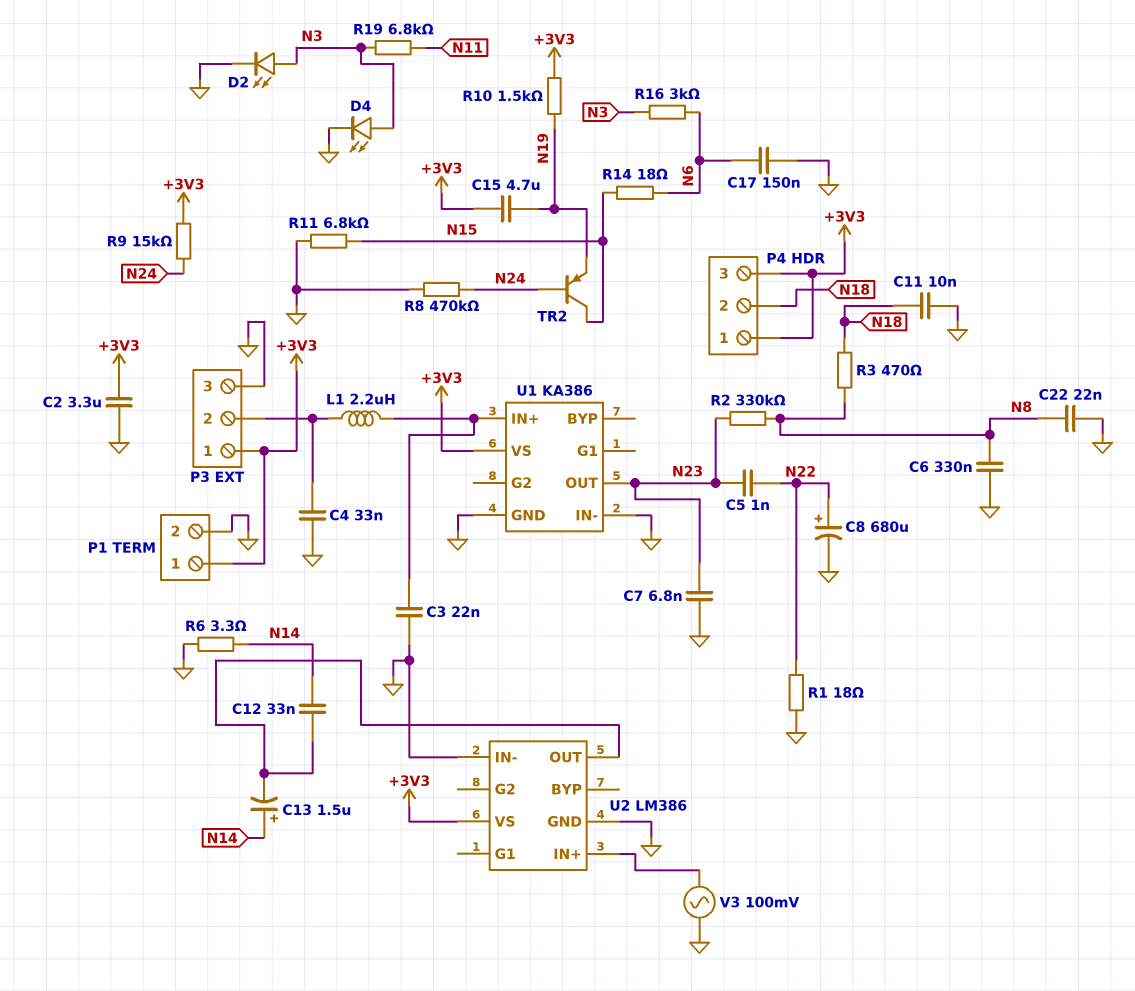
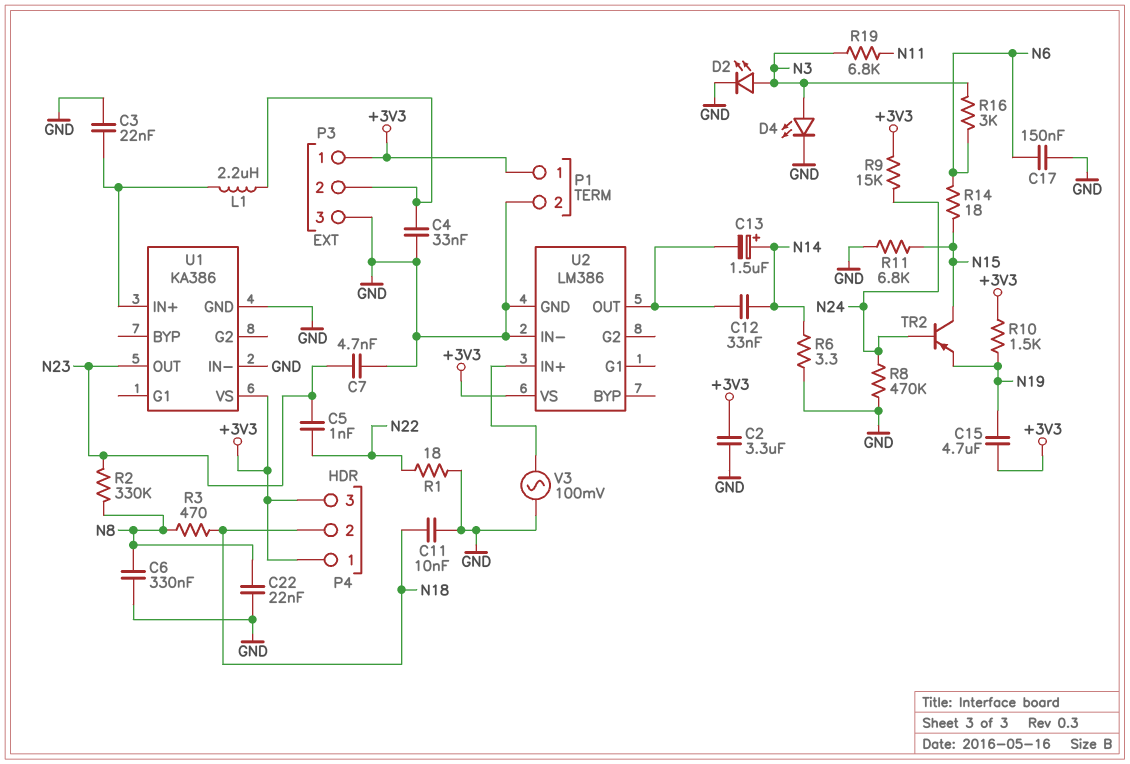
C7: 6.8nF (GND, N23) -> 4.7nF (GND, N23)
C8: 680uF (plus N22, minus GND) -> none

